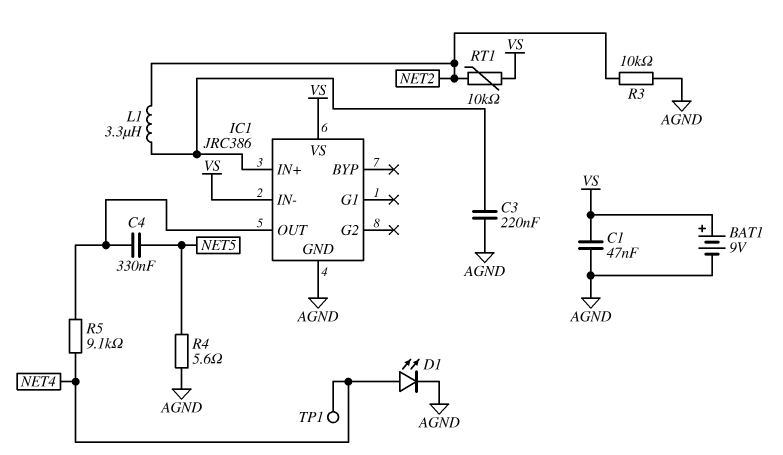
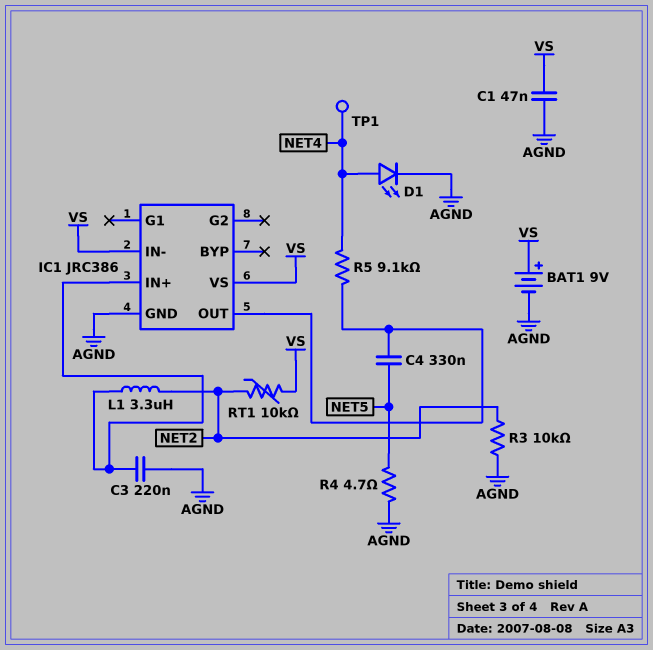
R4: 5.6 (AGND, NET5) -> 4.7 (AGND, NET5)

